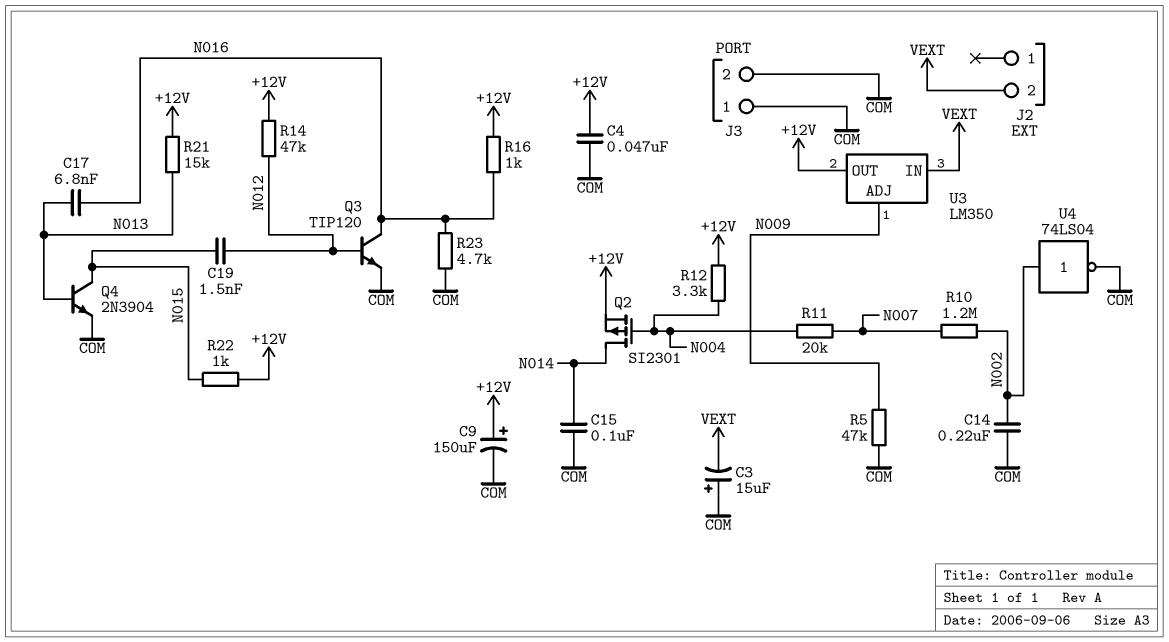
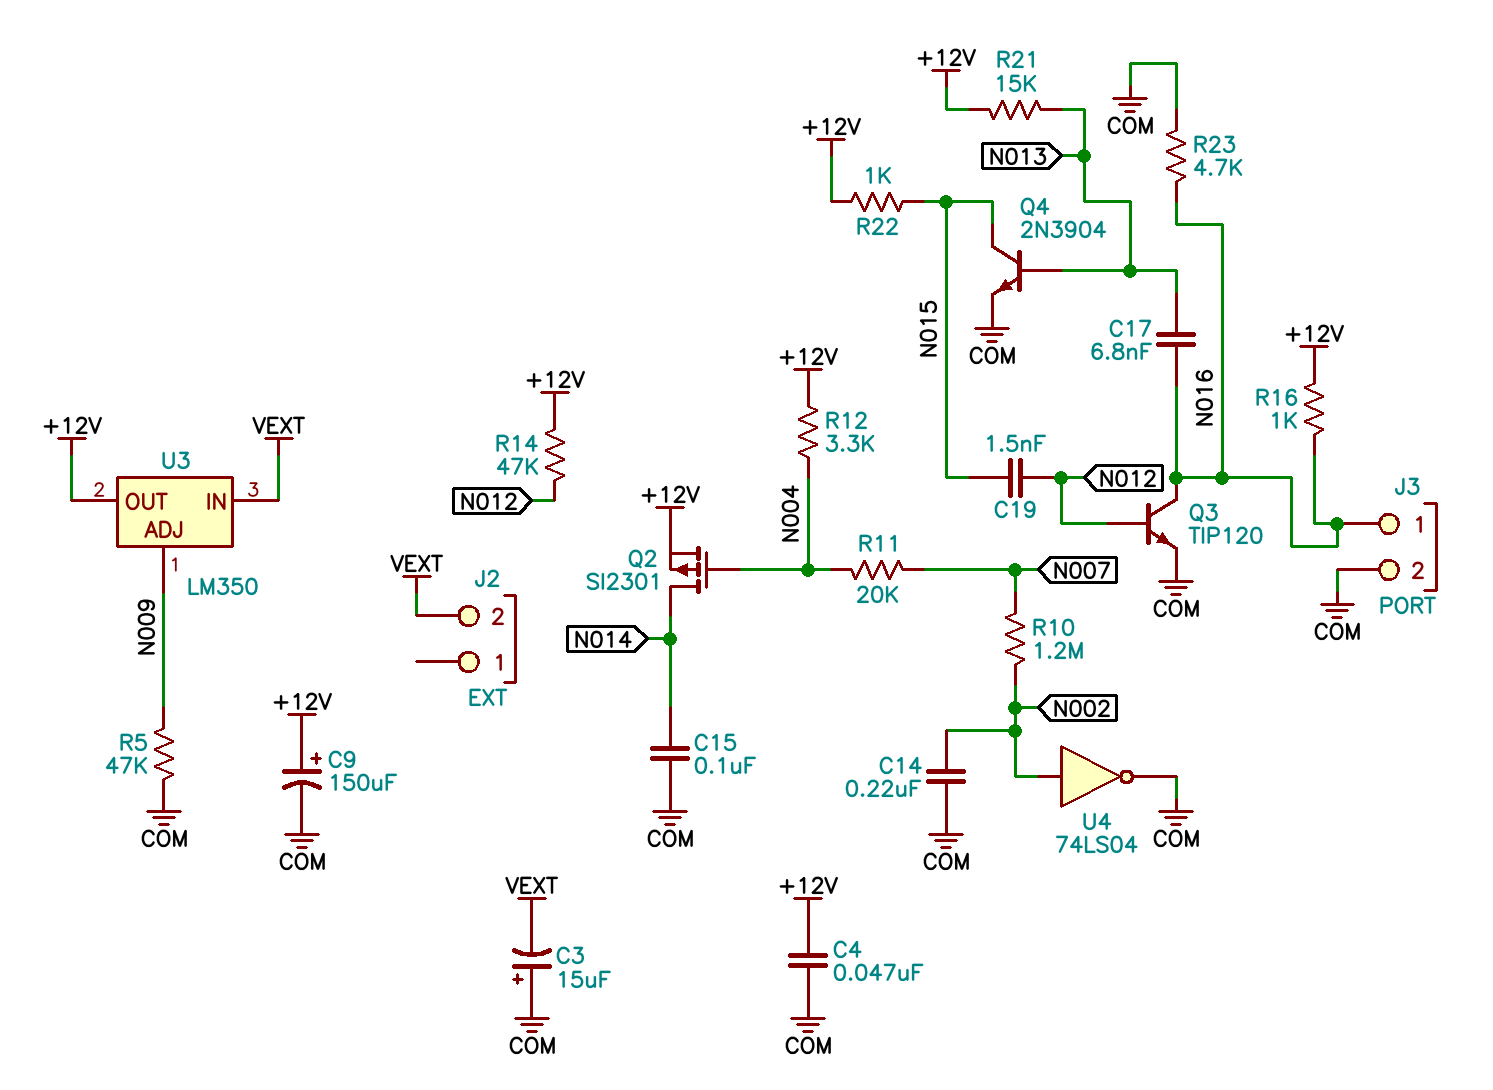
J3 pin 1: COM -> N016

